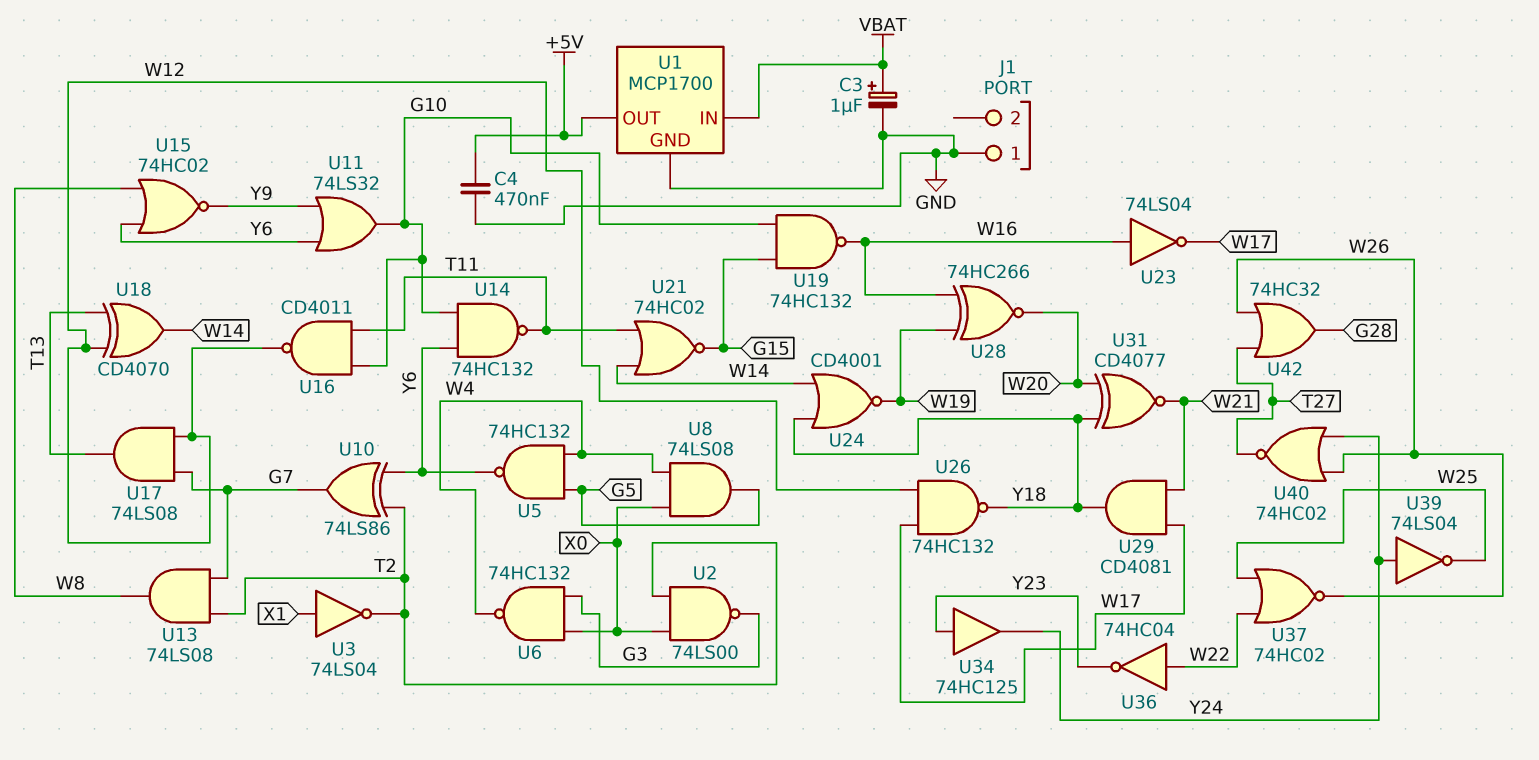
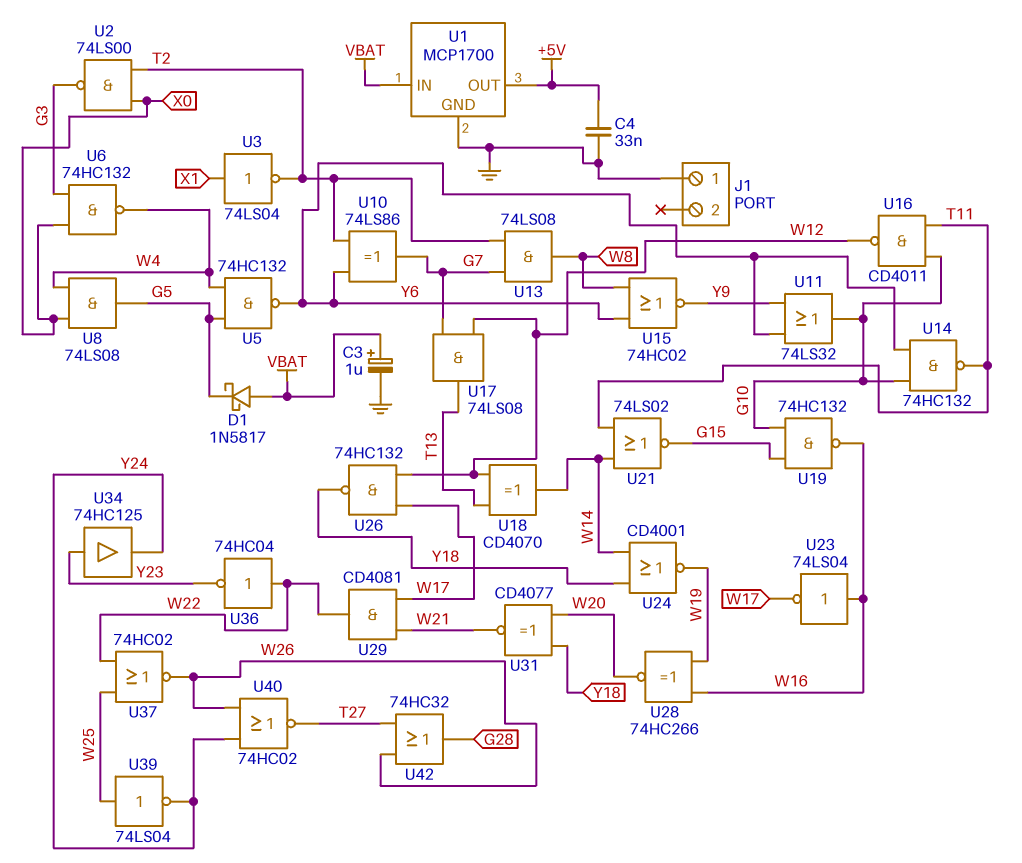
C4: 470nF (+5V, GND) -> 33nF (+5V, GND)
D1: none -> schottky 1N5817 (A VBAT, K G5)
U21: NOR 74HC02 (in T11, in W14, out G15) -> NOR 74LS02 (in T11, in W14, out G15)
U29: AND CD4081 (in W17, in W21, out Y18) -> AND CD4081 (in W17, in W21, out W22)
U39: NOT 74LS04 (in Y24, out W25) -> NOT 74LS04 (in W25, out Y24)

